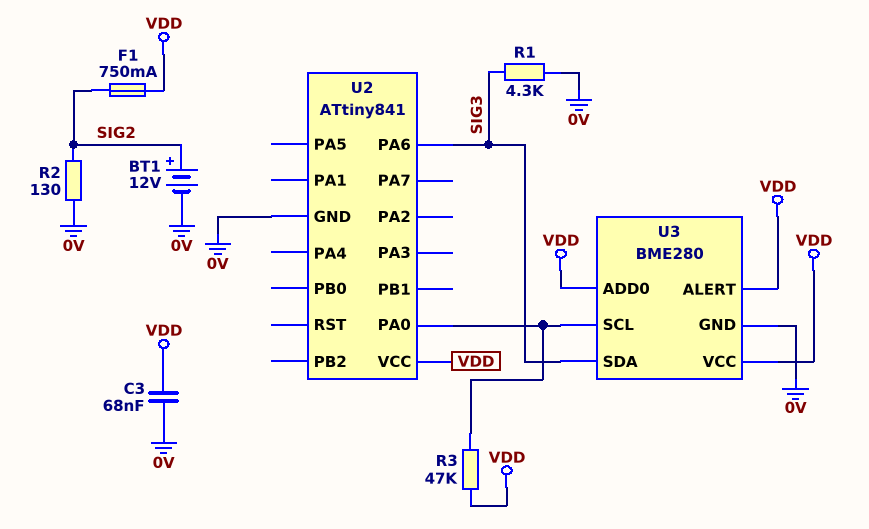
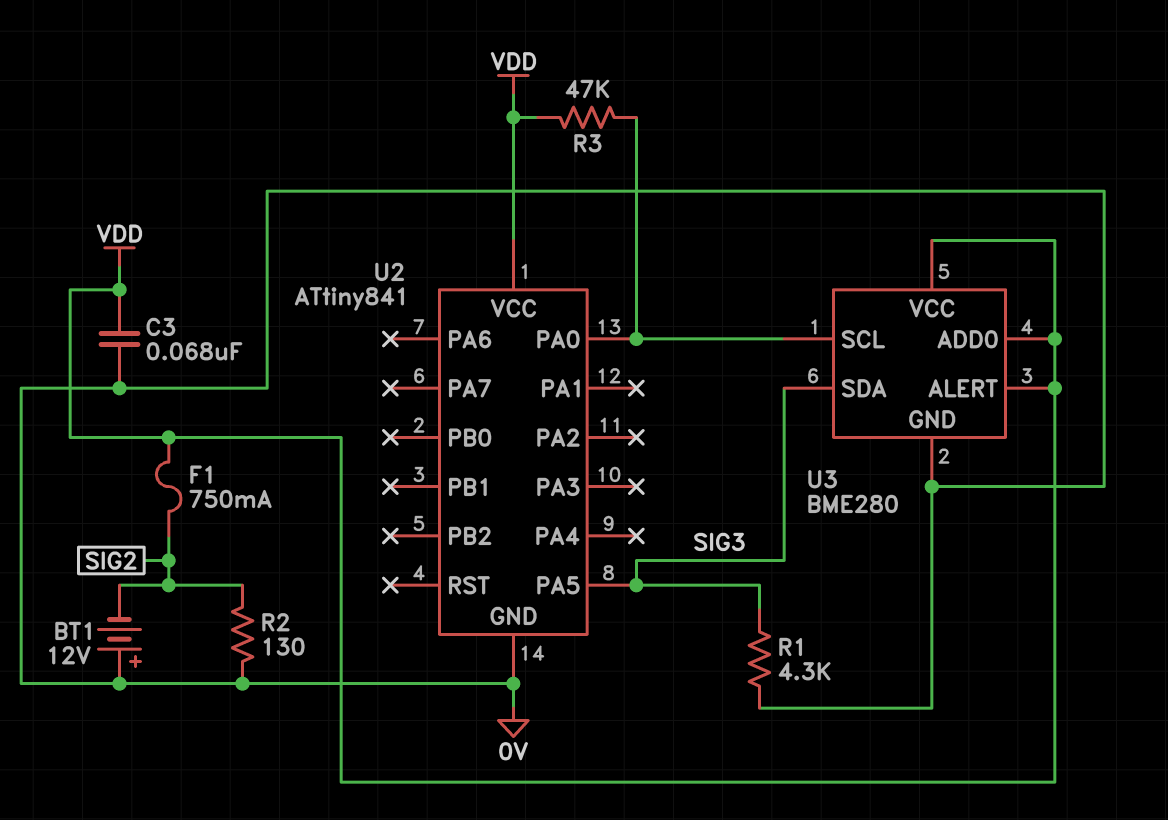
BT1: 12V (plus SIG2, minus 0V) -> 12V (plus 0V, minus SIG2)
U2 pin PA5: none -> SIG3
U2 pin PA6: SIG3 -> none

